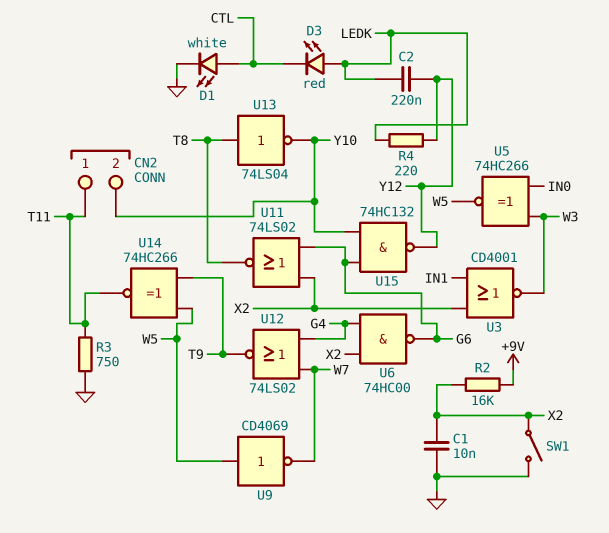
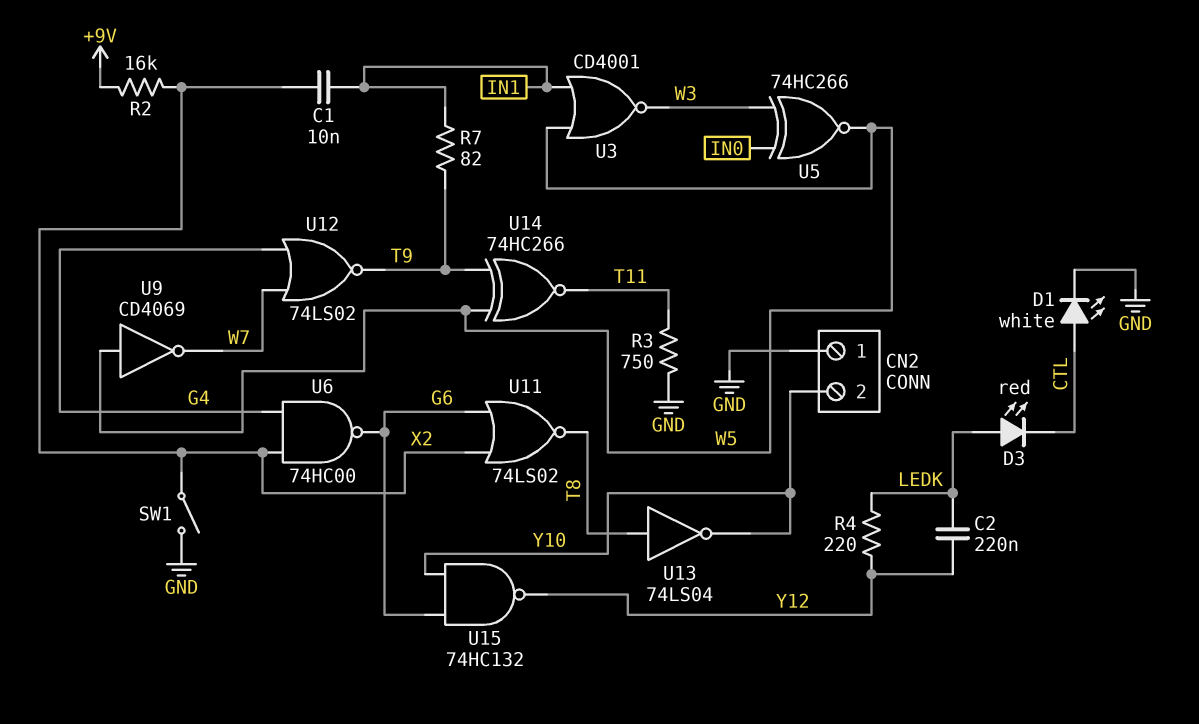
C1: 10nF (GND, X2) -> 10nF (IN1, X2)
CN2 pin 1: T11 -> GND
R7: none -> 82 (IN1, T9)
U3: NOR CD4001 (in IN1, in X2, out W3) -> NOR CD4001 (in IN1, in W5, out W3)

